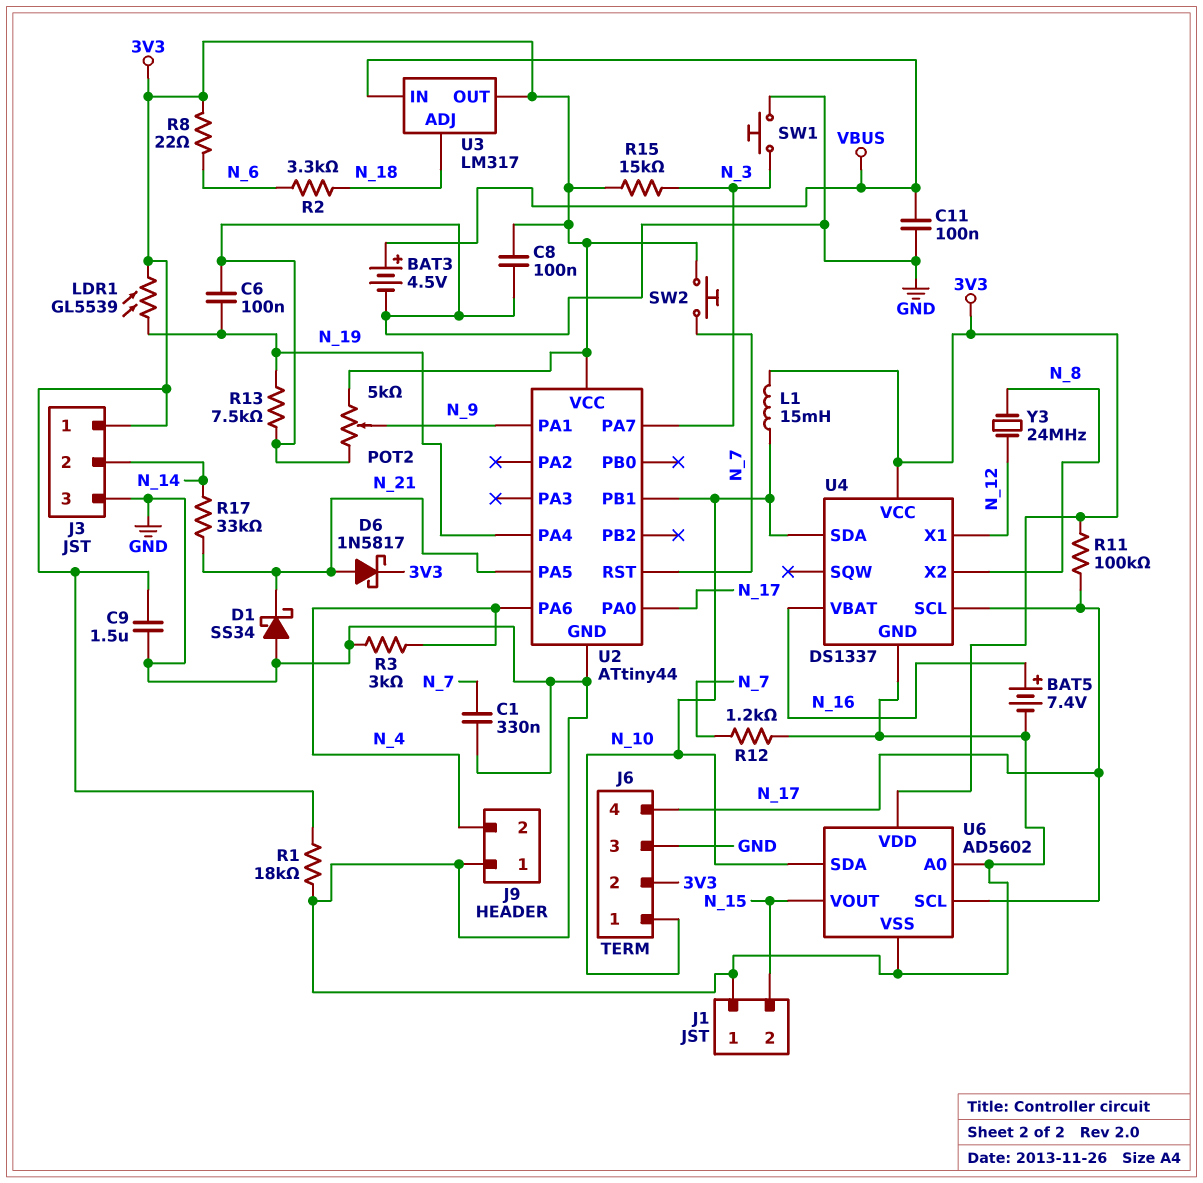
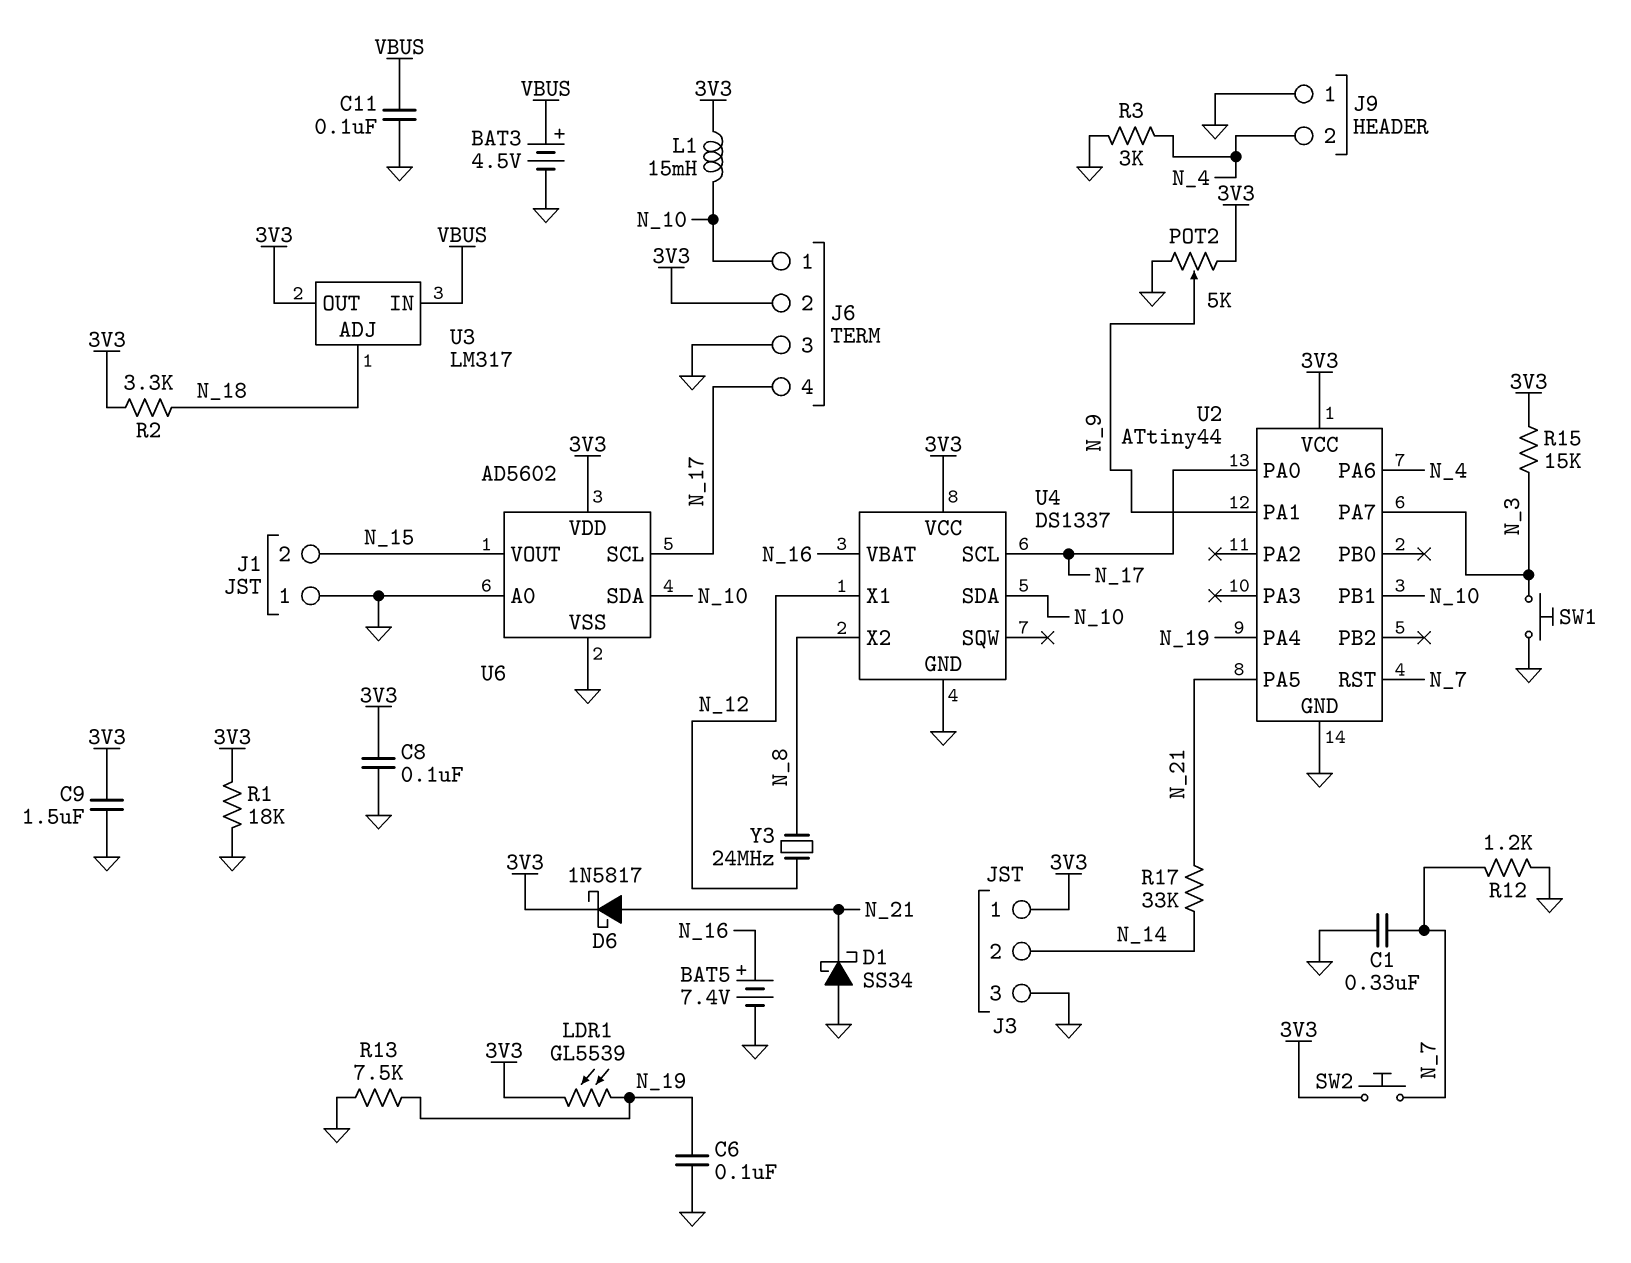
R2: 3.3k (N_6, N_18) -> 3.3k (3V3, N_18)
R8: 22 (3V3, N_6) -> none
R11: 100k (3V3, N_17) -> none

